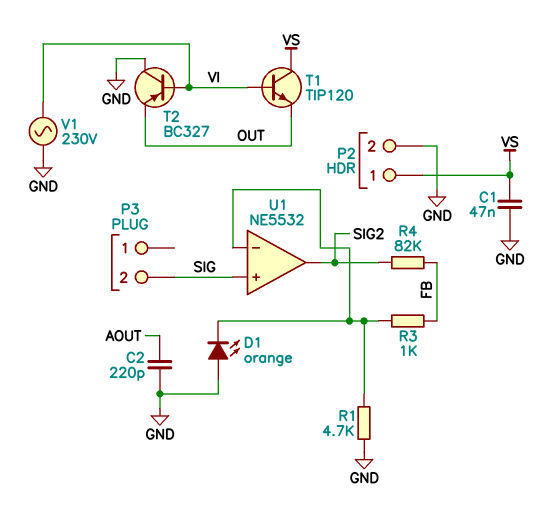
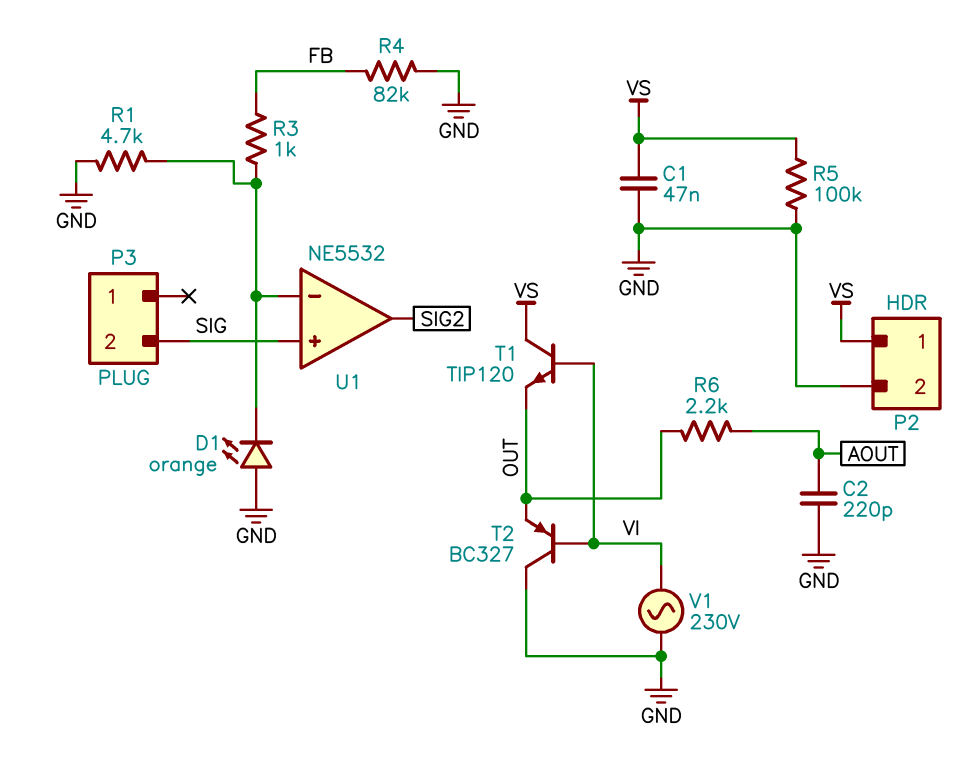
R4: 82k (FB, SIG2) -> 82k (FB, GND)
R5: none -> 100k (GND, VS)
R6: none -> 2.2k (AOUT, OUT)

